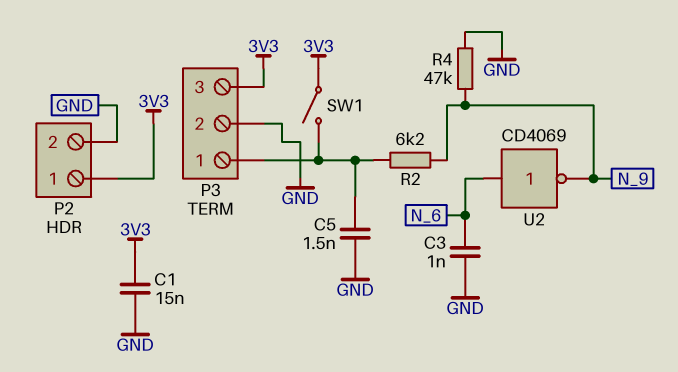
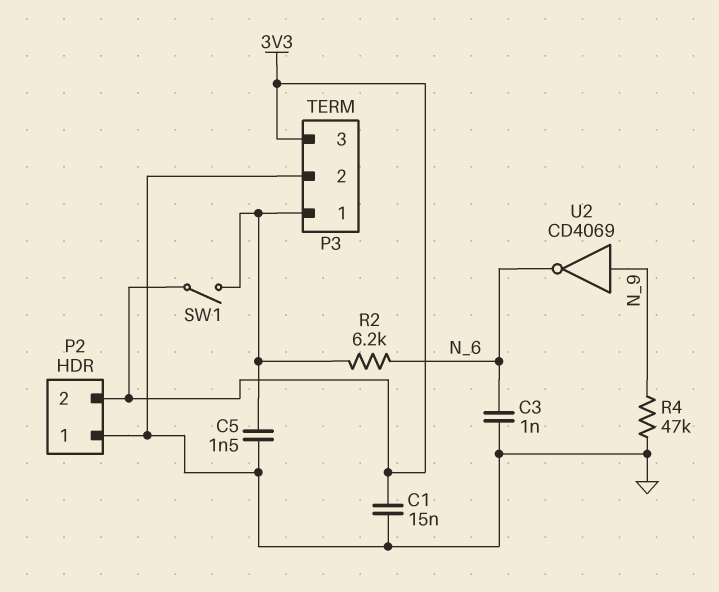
P2 pin 1: 3V3 -> GND
P2 pin 2: GND -> 3V3
R2: 6.2k (N_9, P3/1) -> 6.2k (N_6, P3/1)
U2: NOT CD4069 (in N_6, out N_9) -> NOT CD4069 (in N_9, out N_6)

